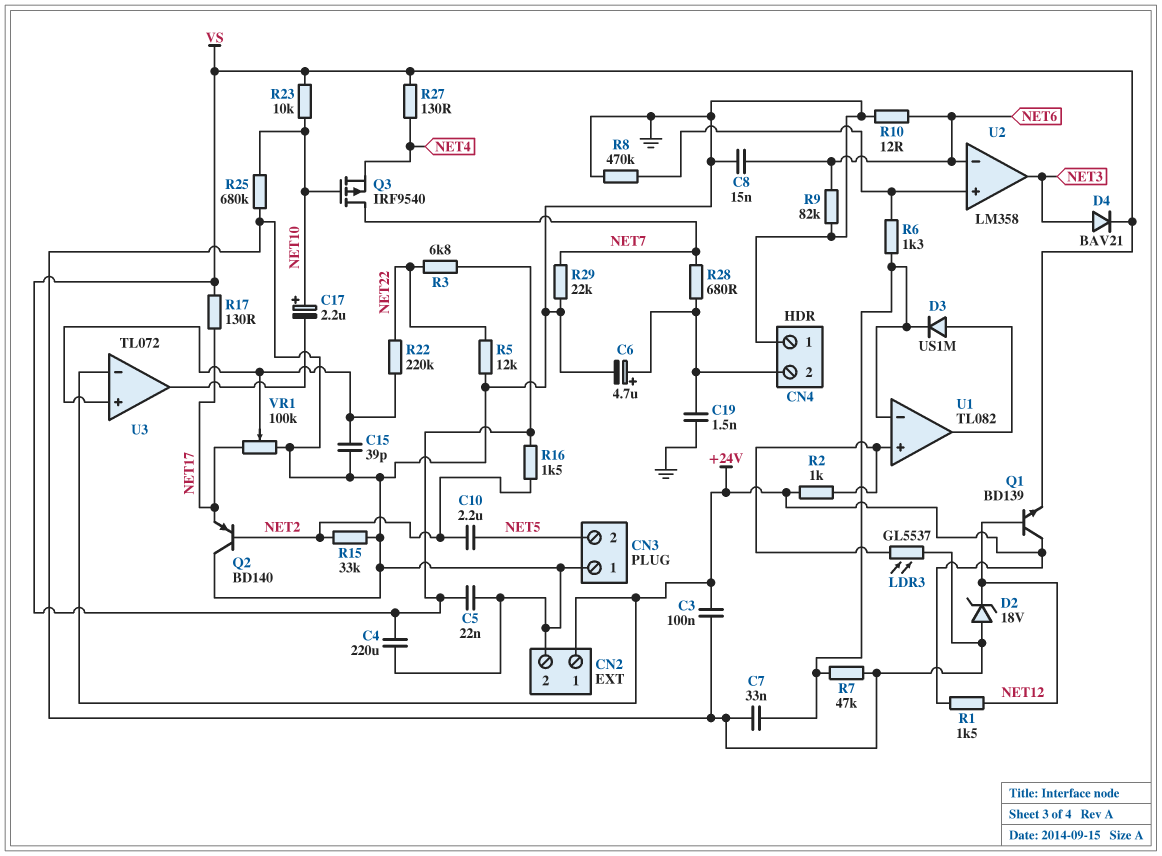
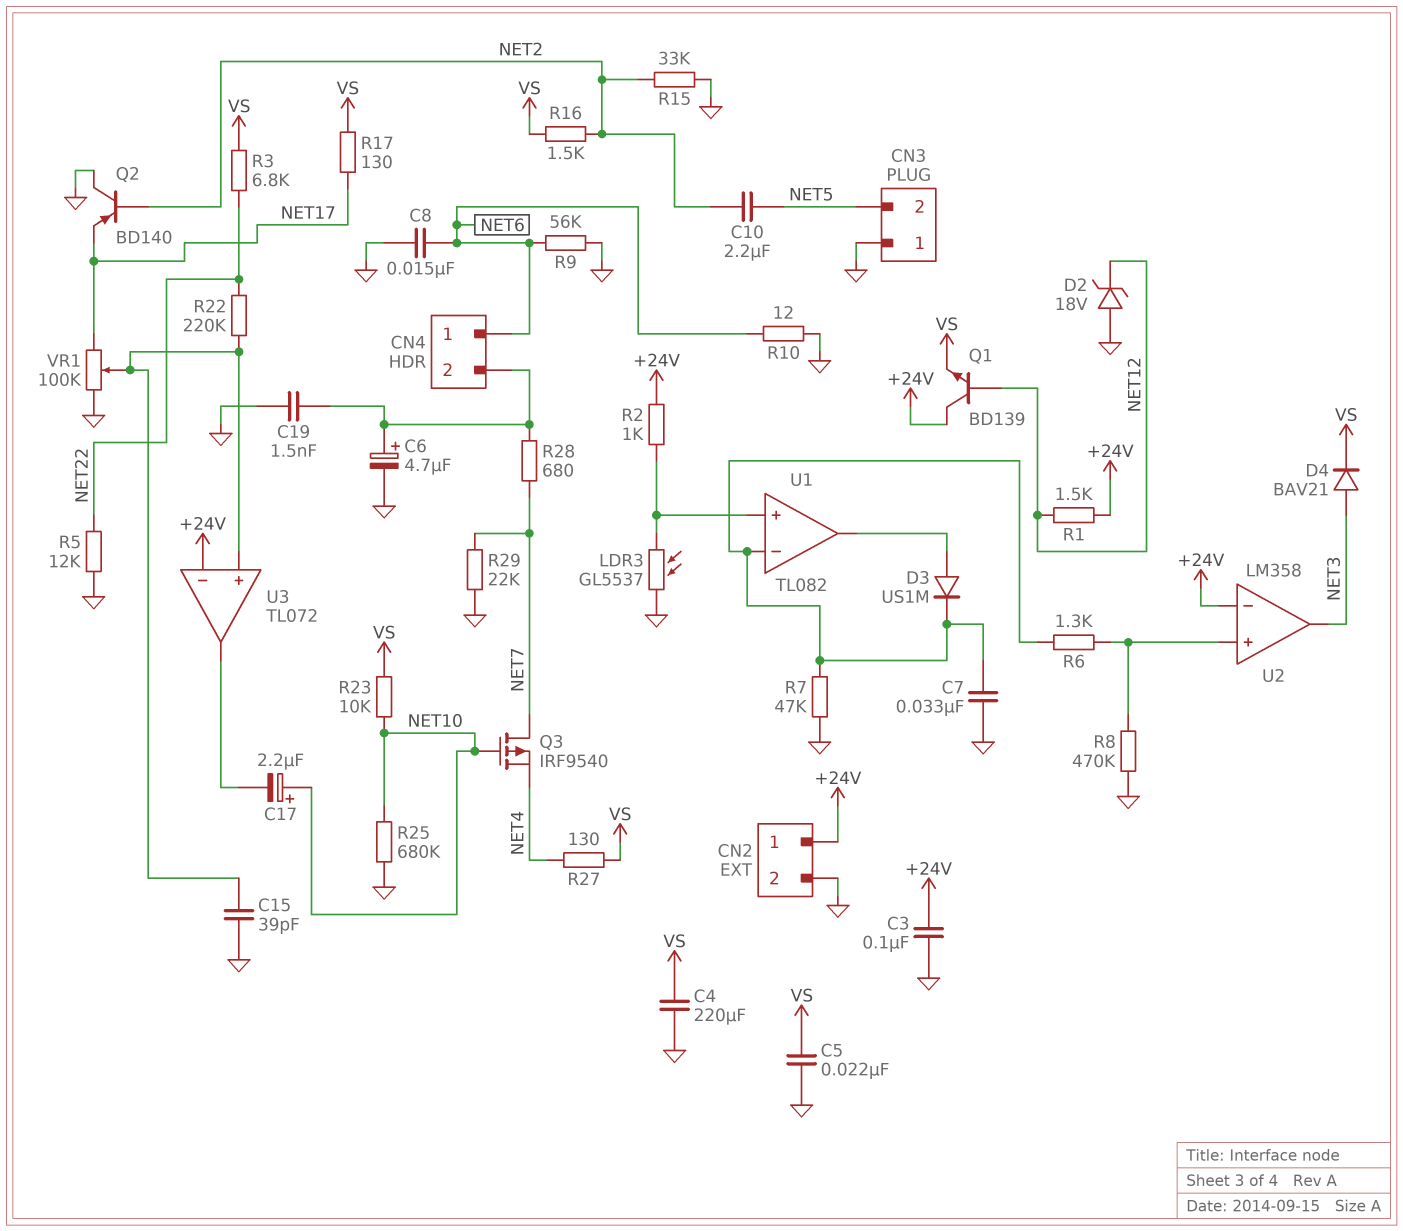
CN4 pin 1: GND -> NET6
R9: 82k (GND, NET6) -> 56k (GND, NET6)
U2 pin in-: NET6 -> +24V

